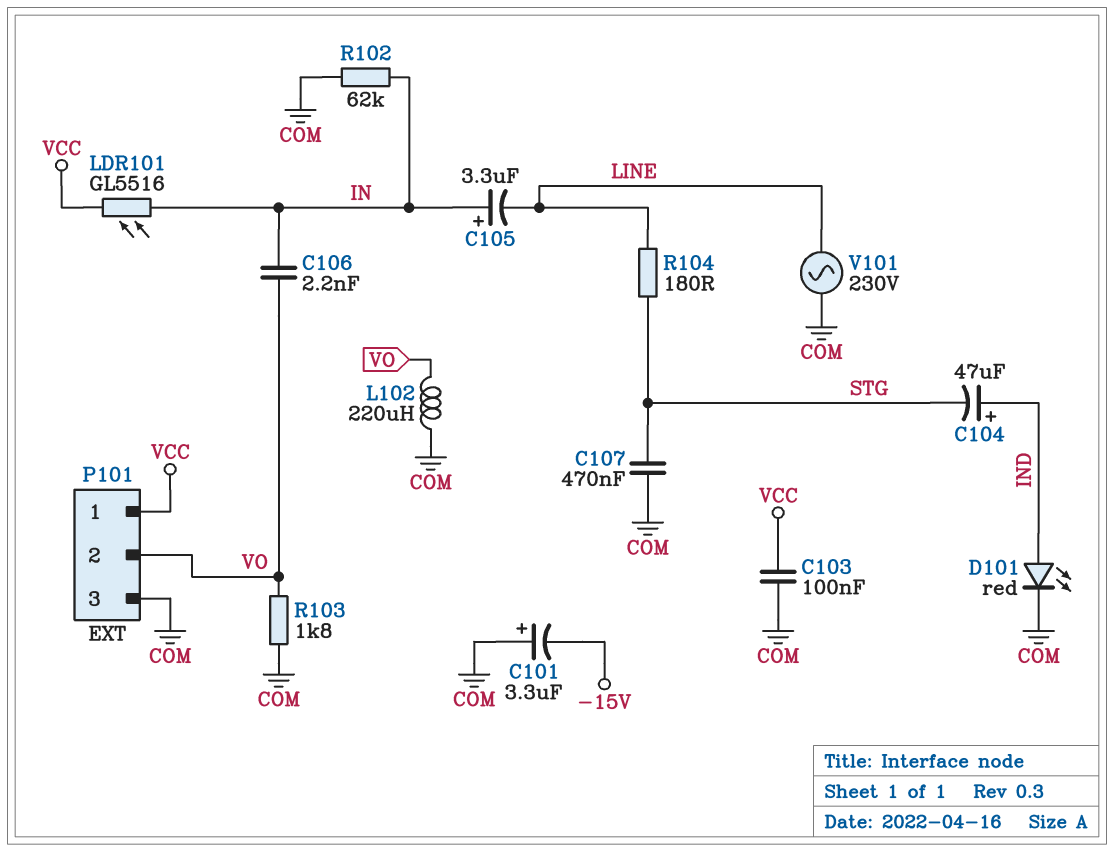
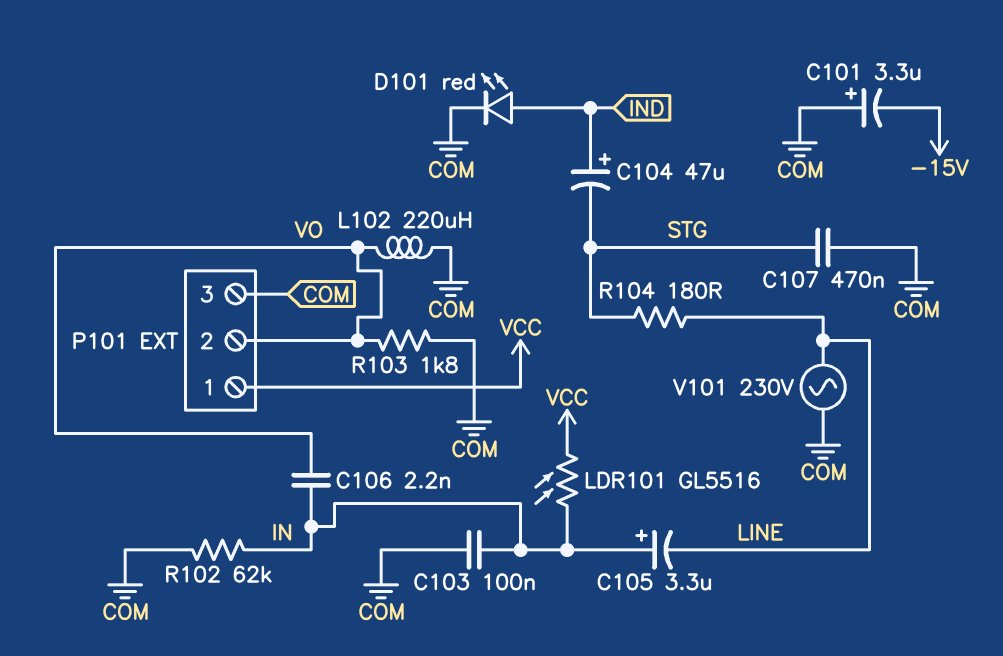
C103: 100nF (COM, VCC) -> 100nF (COM, IN)

